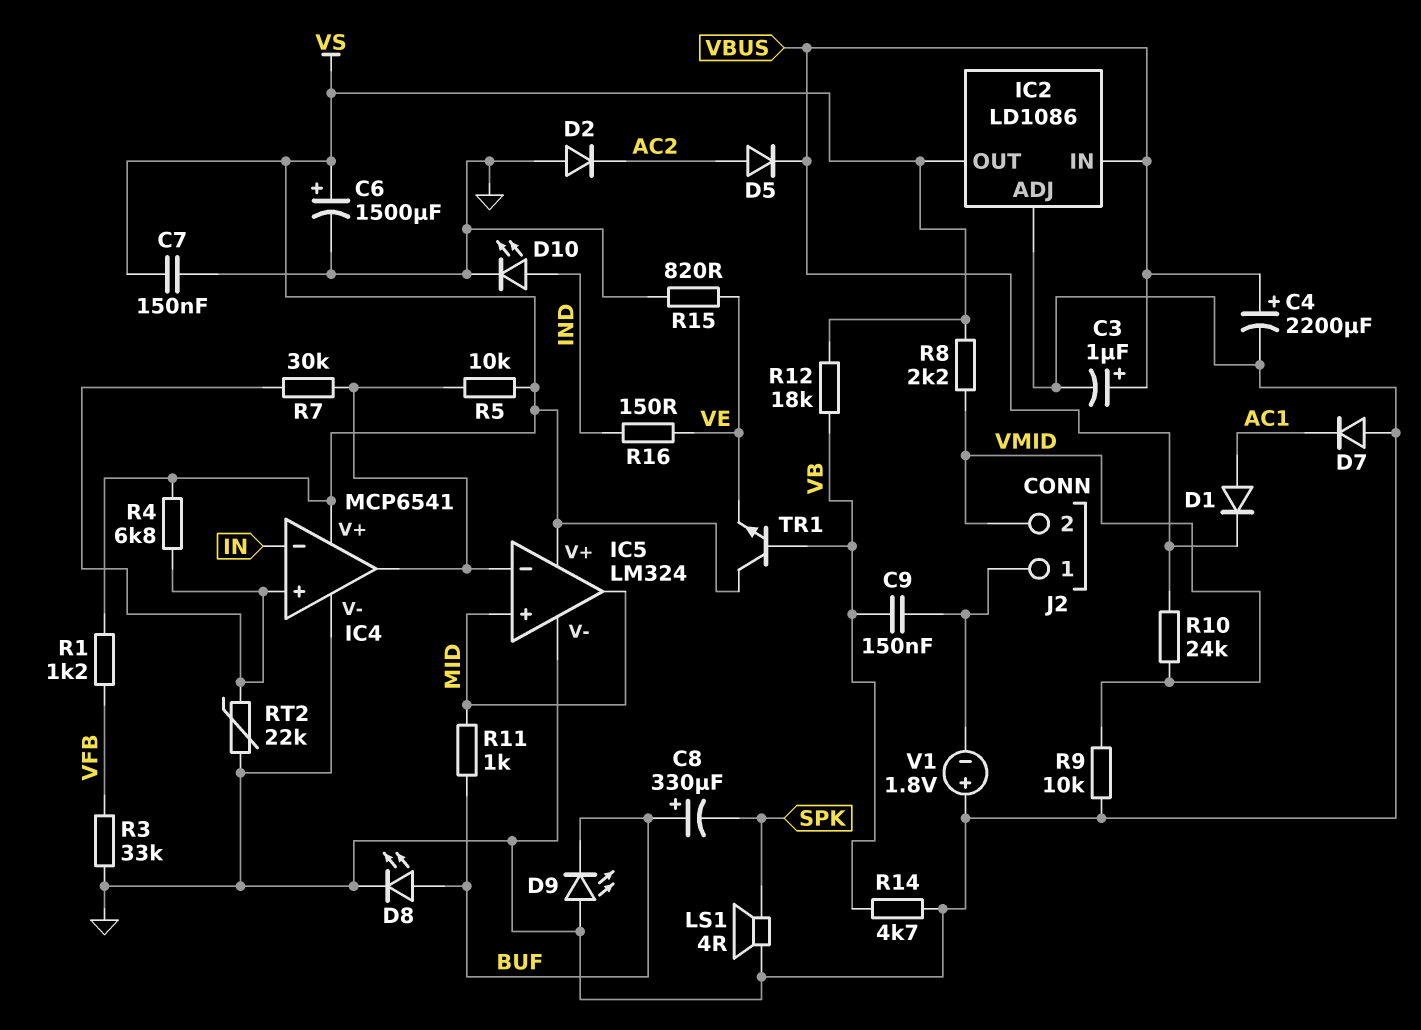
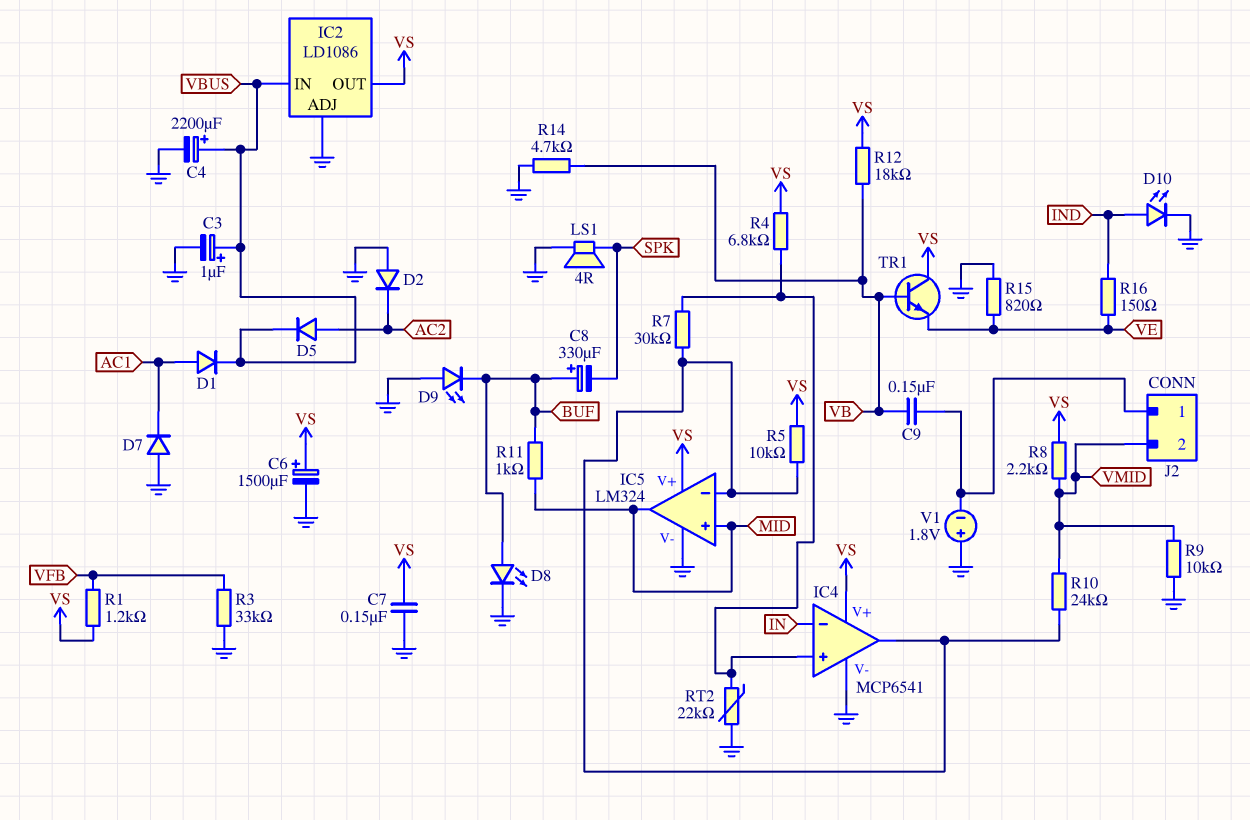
R10: 24k (VBUS, VMID) -> 24k (IC4/out, VMID)

